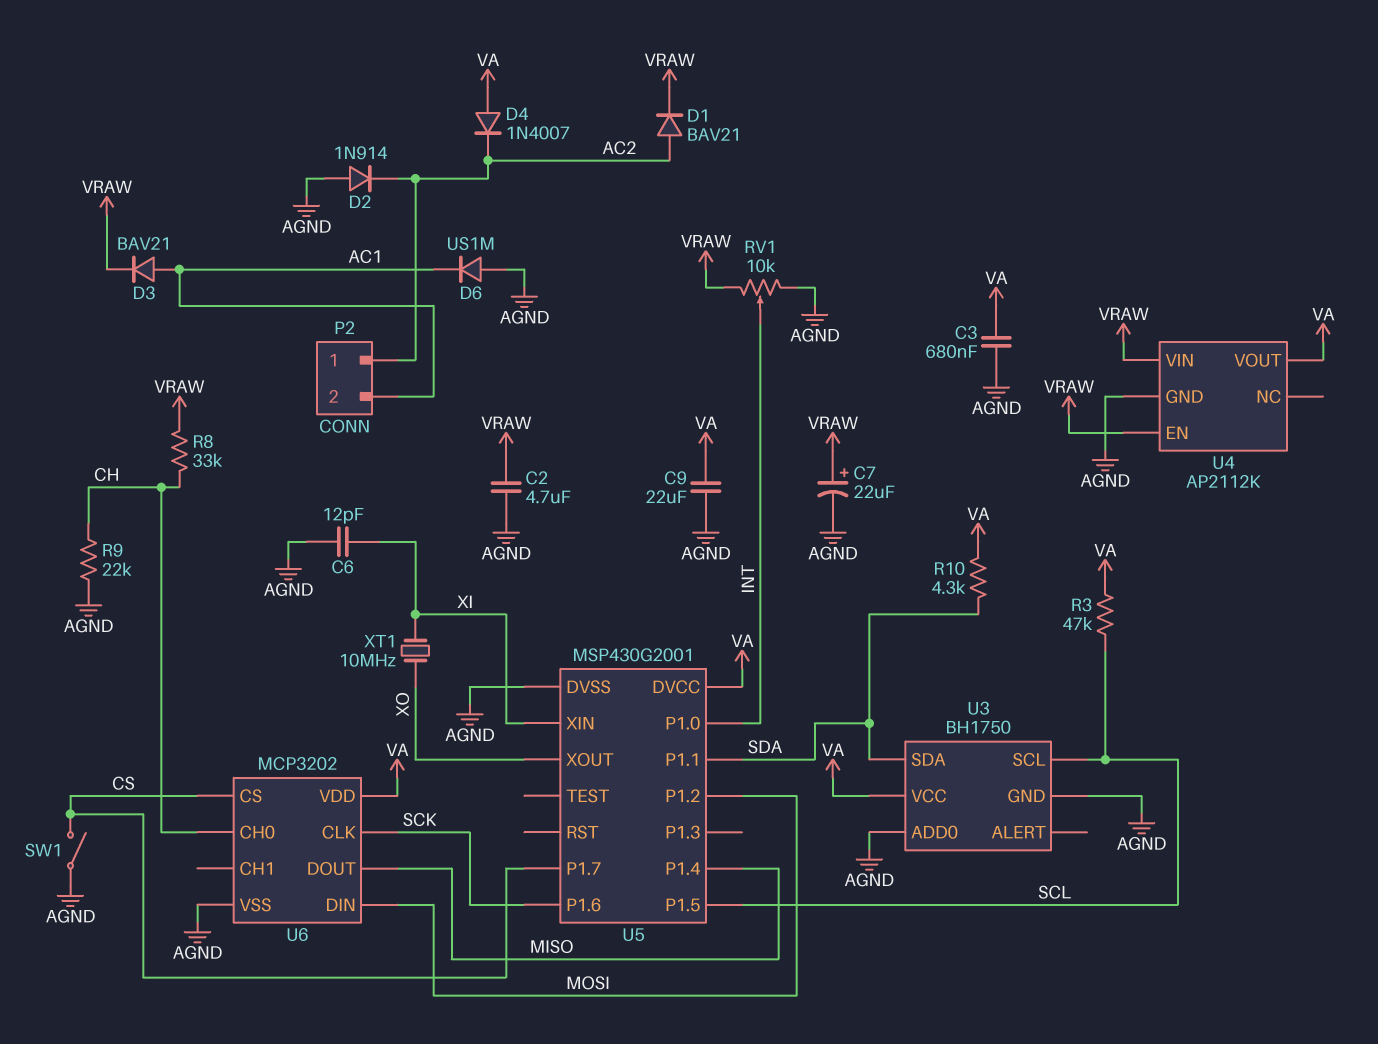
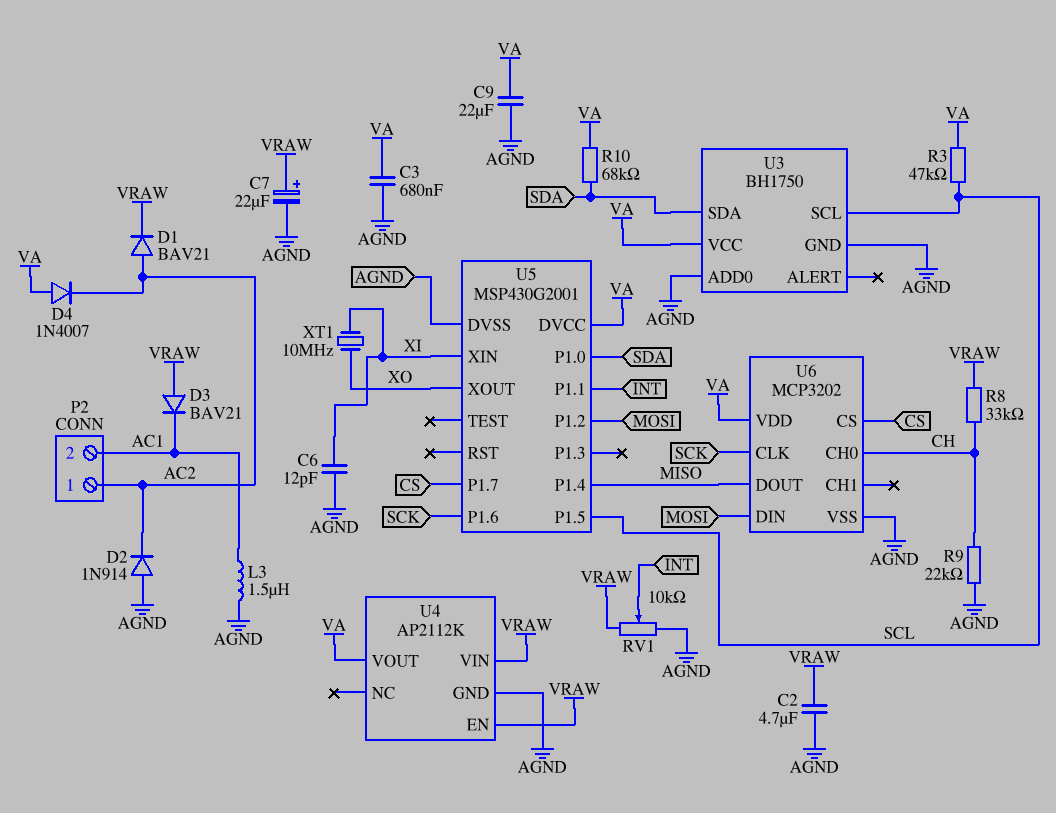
D3: diode BAV21 (A AC1, K VRAW) -> diode BAV21 (A VRAW, K AC1)
D6: diode US1M (A AGND, K AC1) -> none
L3: none -> 1.5uH (AC1, AGND)
R10: 4.3k (SDA, VA) -> 68k (SDA, VA)
SW1: switch (AGND, CS) -> none
U5 pin P1.0: INT -> SDA
U5 pin P1.1: SDA -> INT

